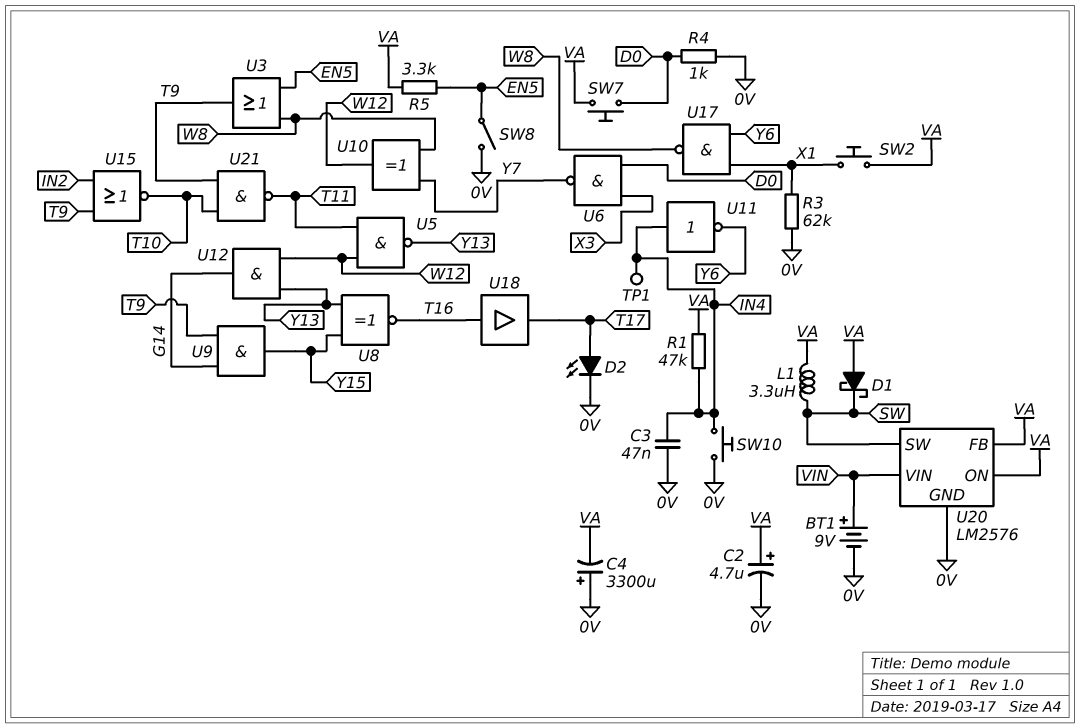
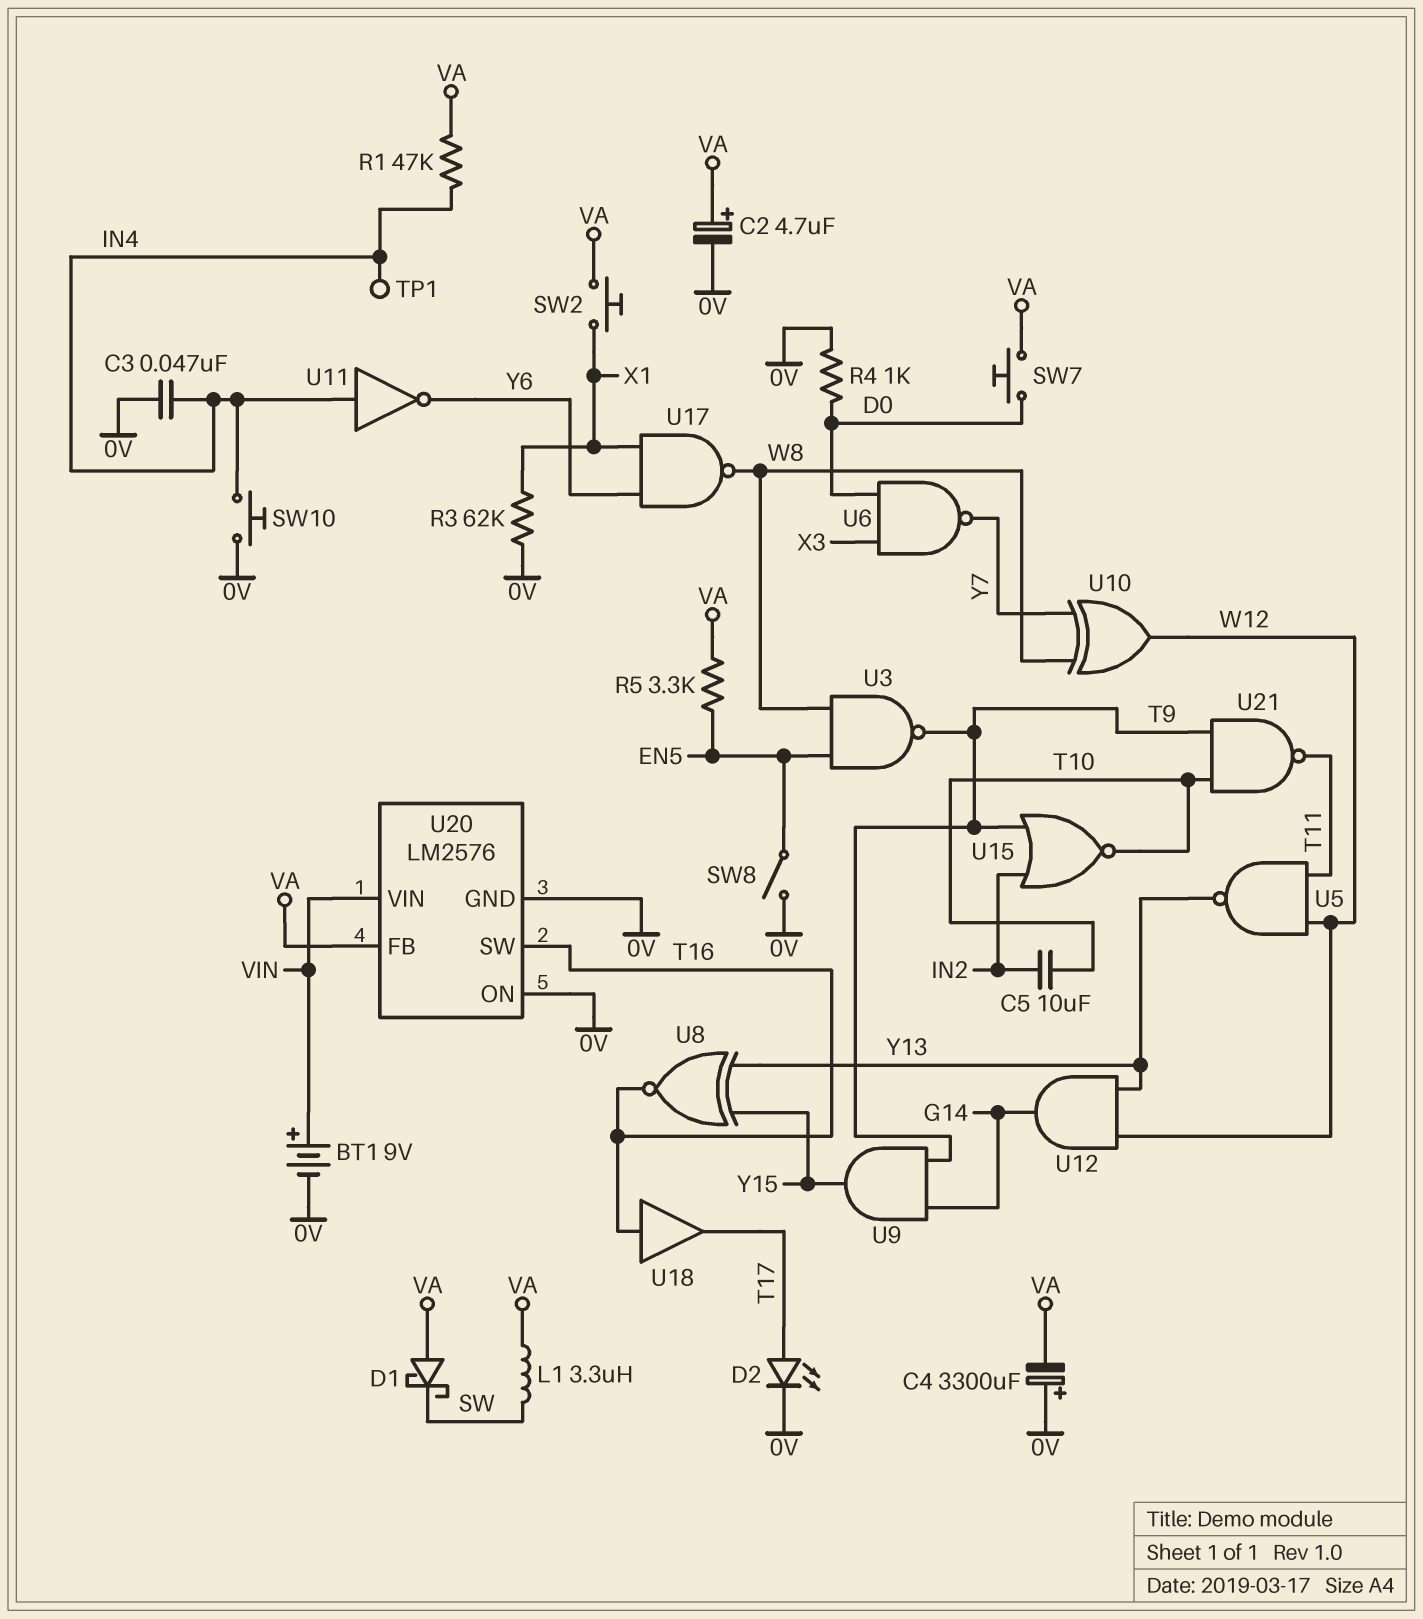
C5: none -> 10uF (IN2, T10)
U3: OR (in EN5, in W8, out T9) -> NAND (in EN5, in W8, out T9)
U20 pin ON: VA -> 0V
U20 pin SW: SW -> T16

